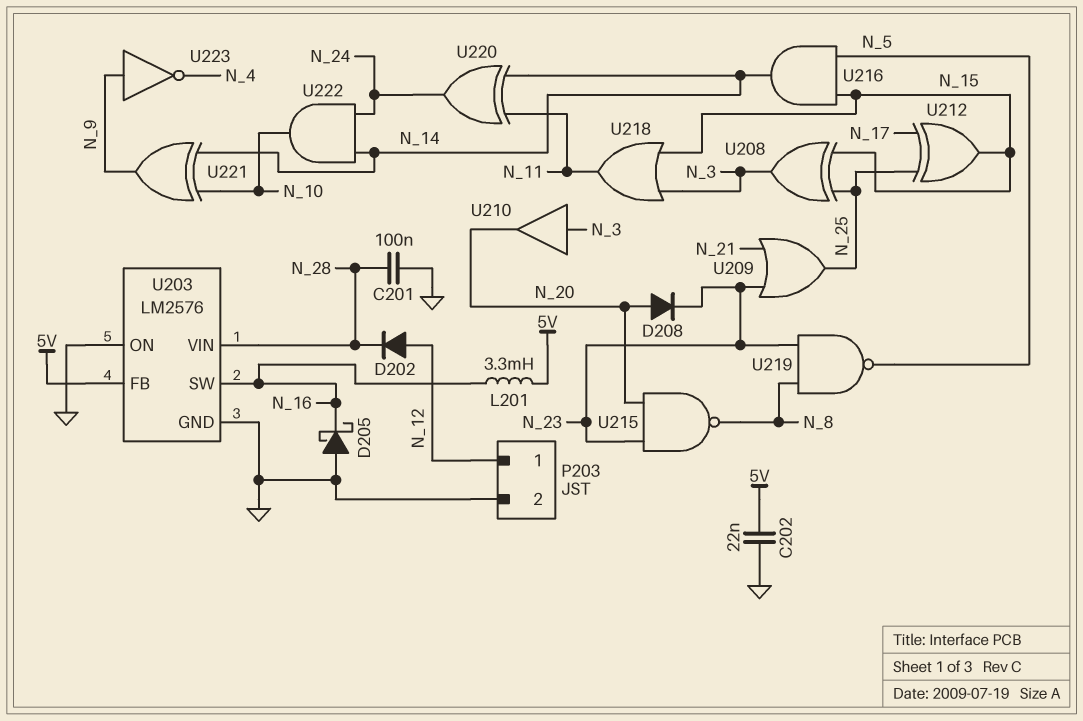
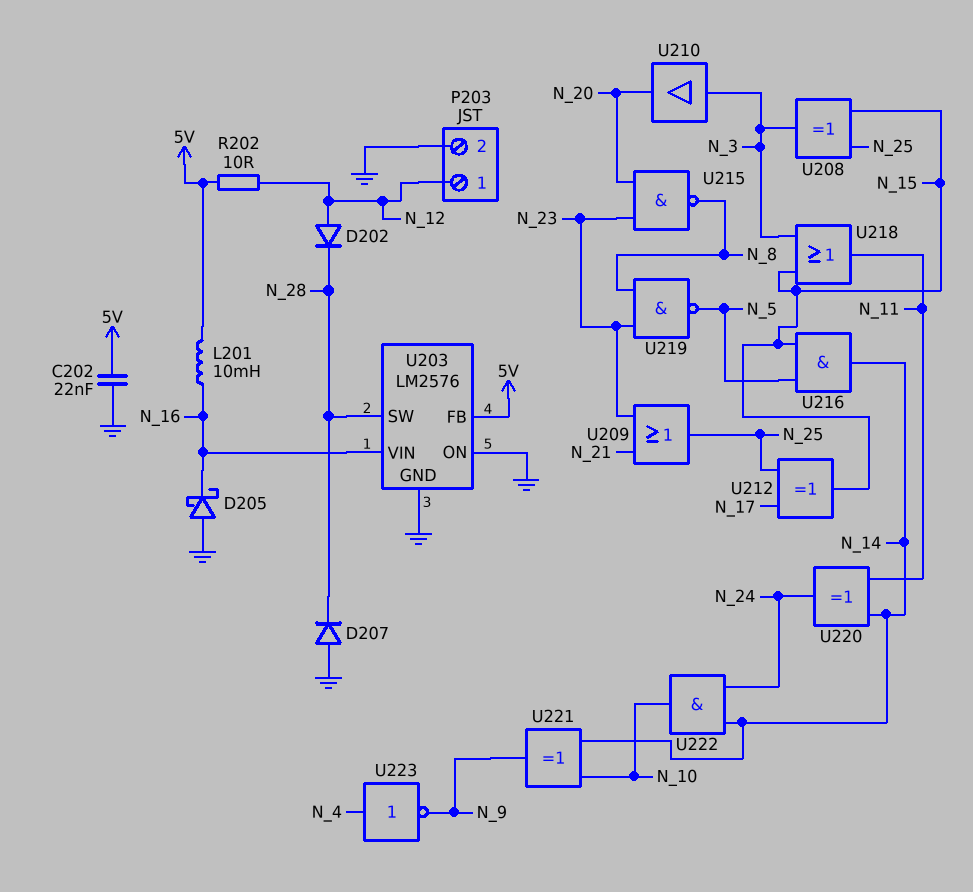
C201: 100nF (GND, N_28) -> none
D207: none -> diode (A GND, K N_28)
D208: diode (A N_20, K N_23) -> none
L201: 3.3mH (5V, N_16) -> 10mH (5V, N_16)
R202: none -> 10 (5V, N_12)
U203 pin SW: N_16 -> N_28
U203 pin VIN: N_28 -> N_16
U223: NOT (in N_9, out N_4) -> NOT (in N_4, out N_9)

